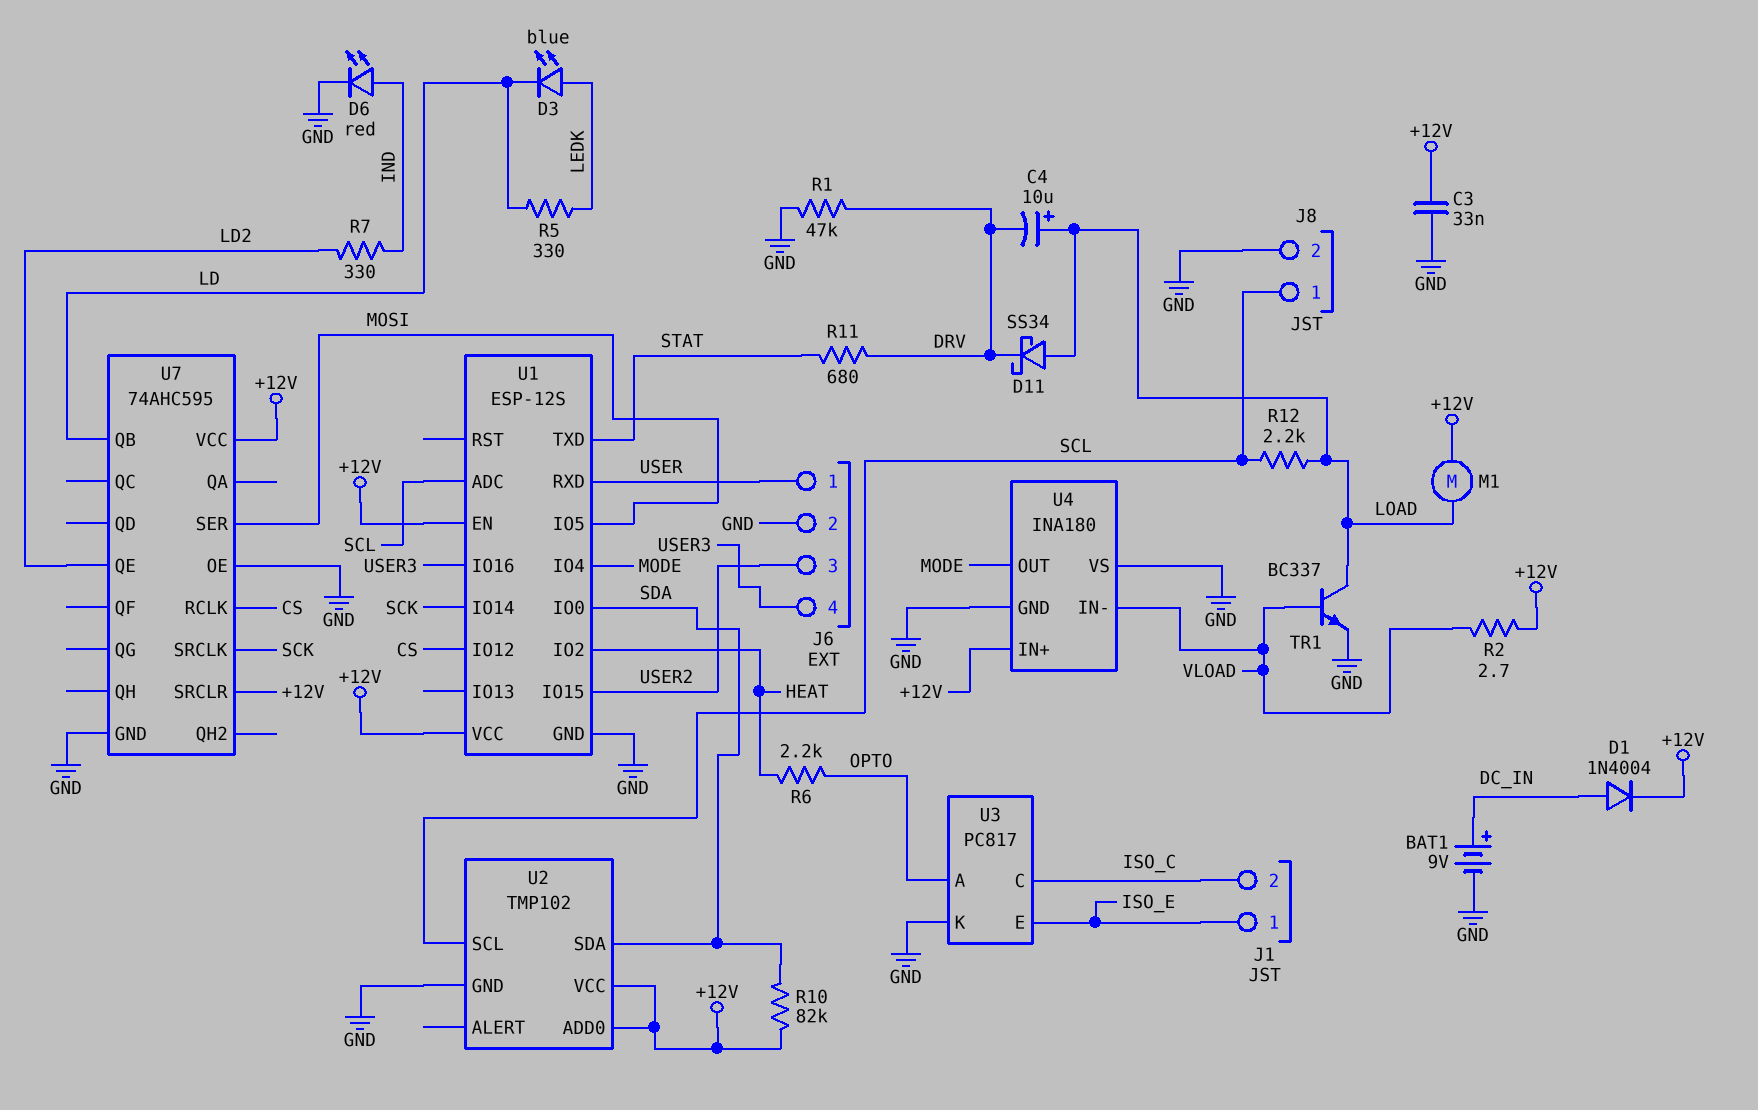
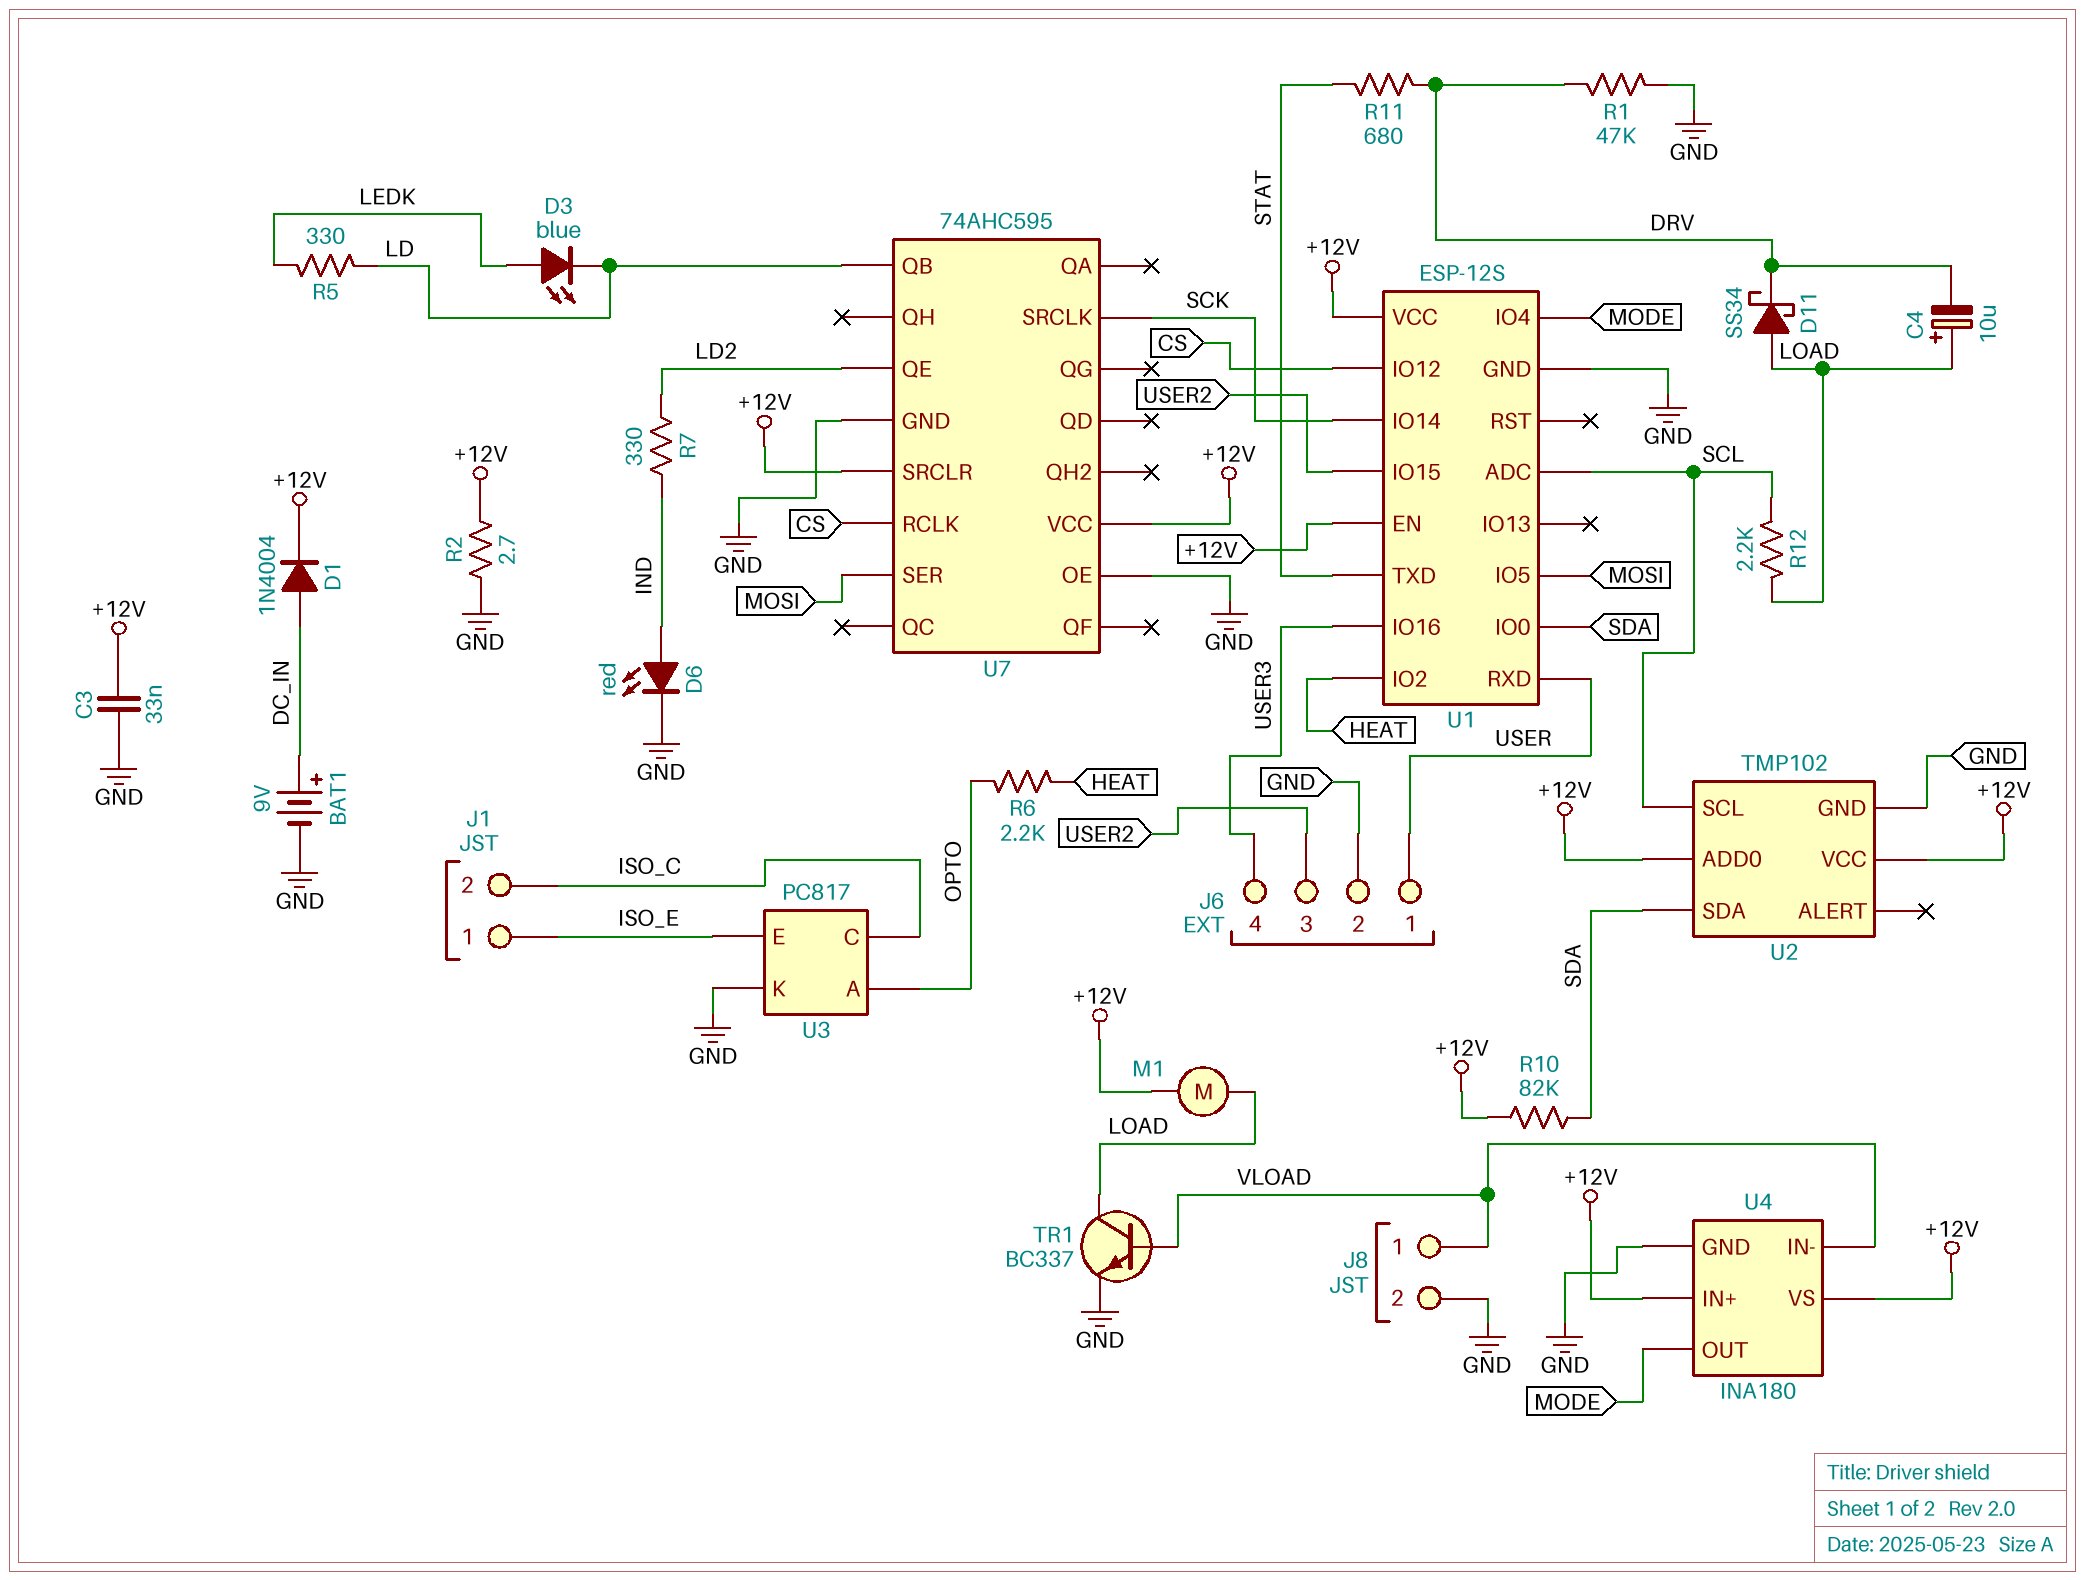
J8 pin 1: SCL -> VLOAD
R2: 2.7 (+12V, VLOAD) -> 2.7 (+12V, GND)
U4 pin VS: GND -> +12V

